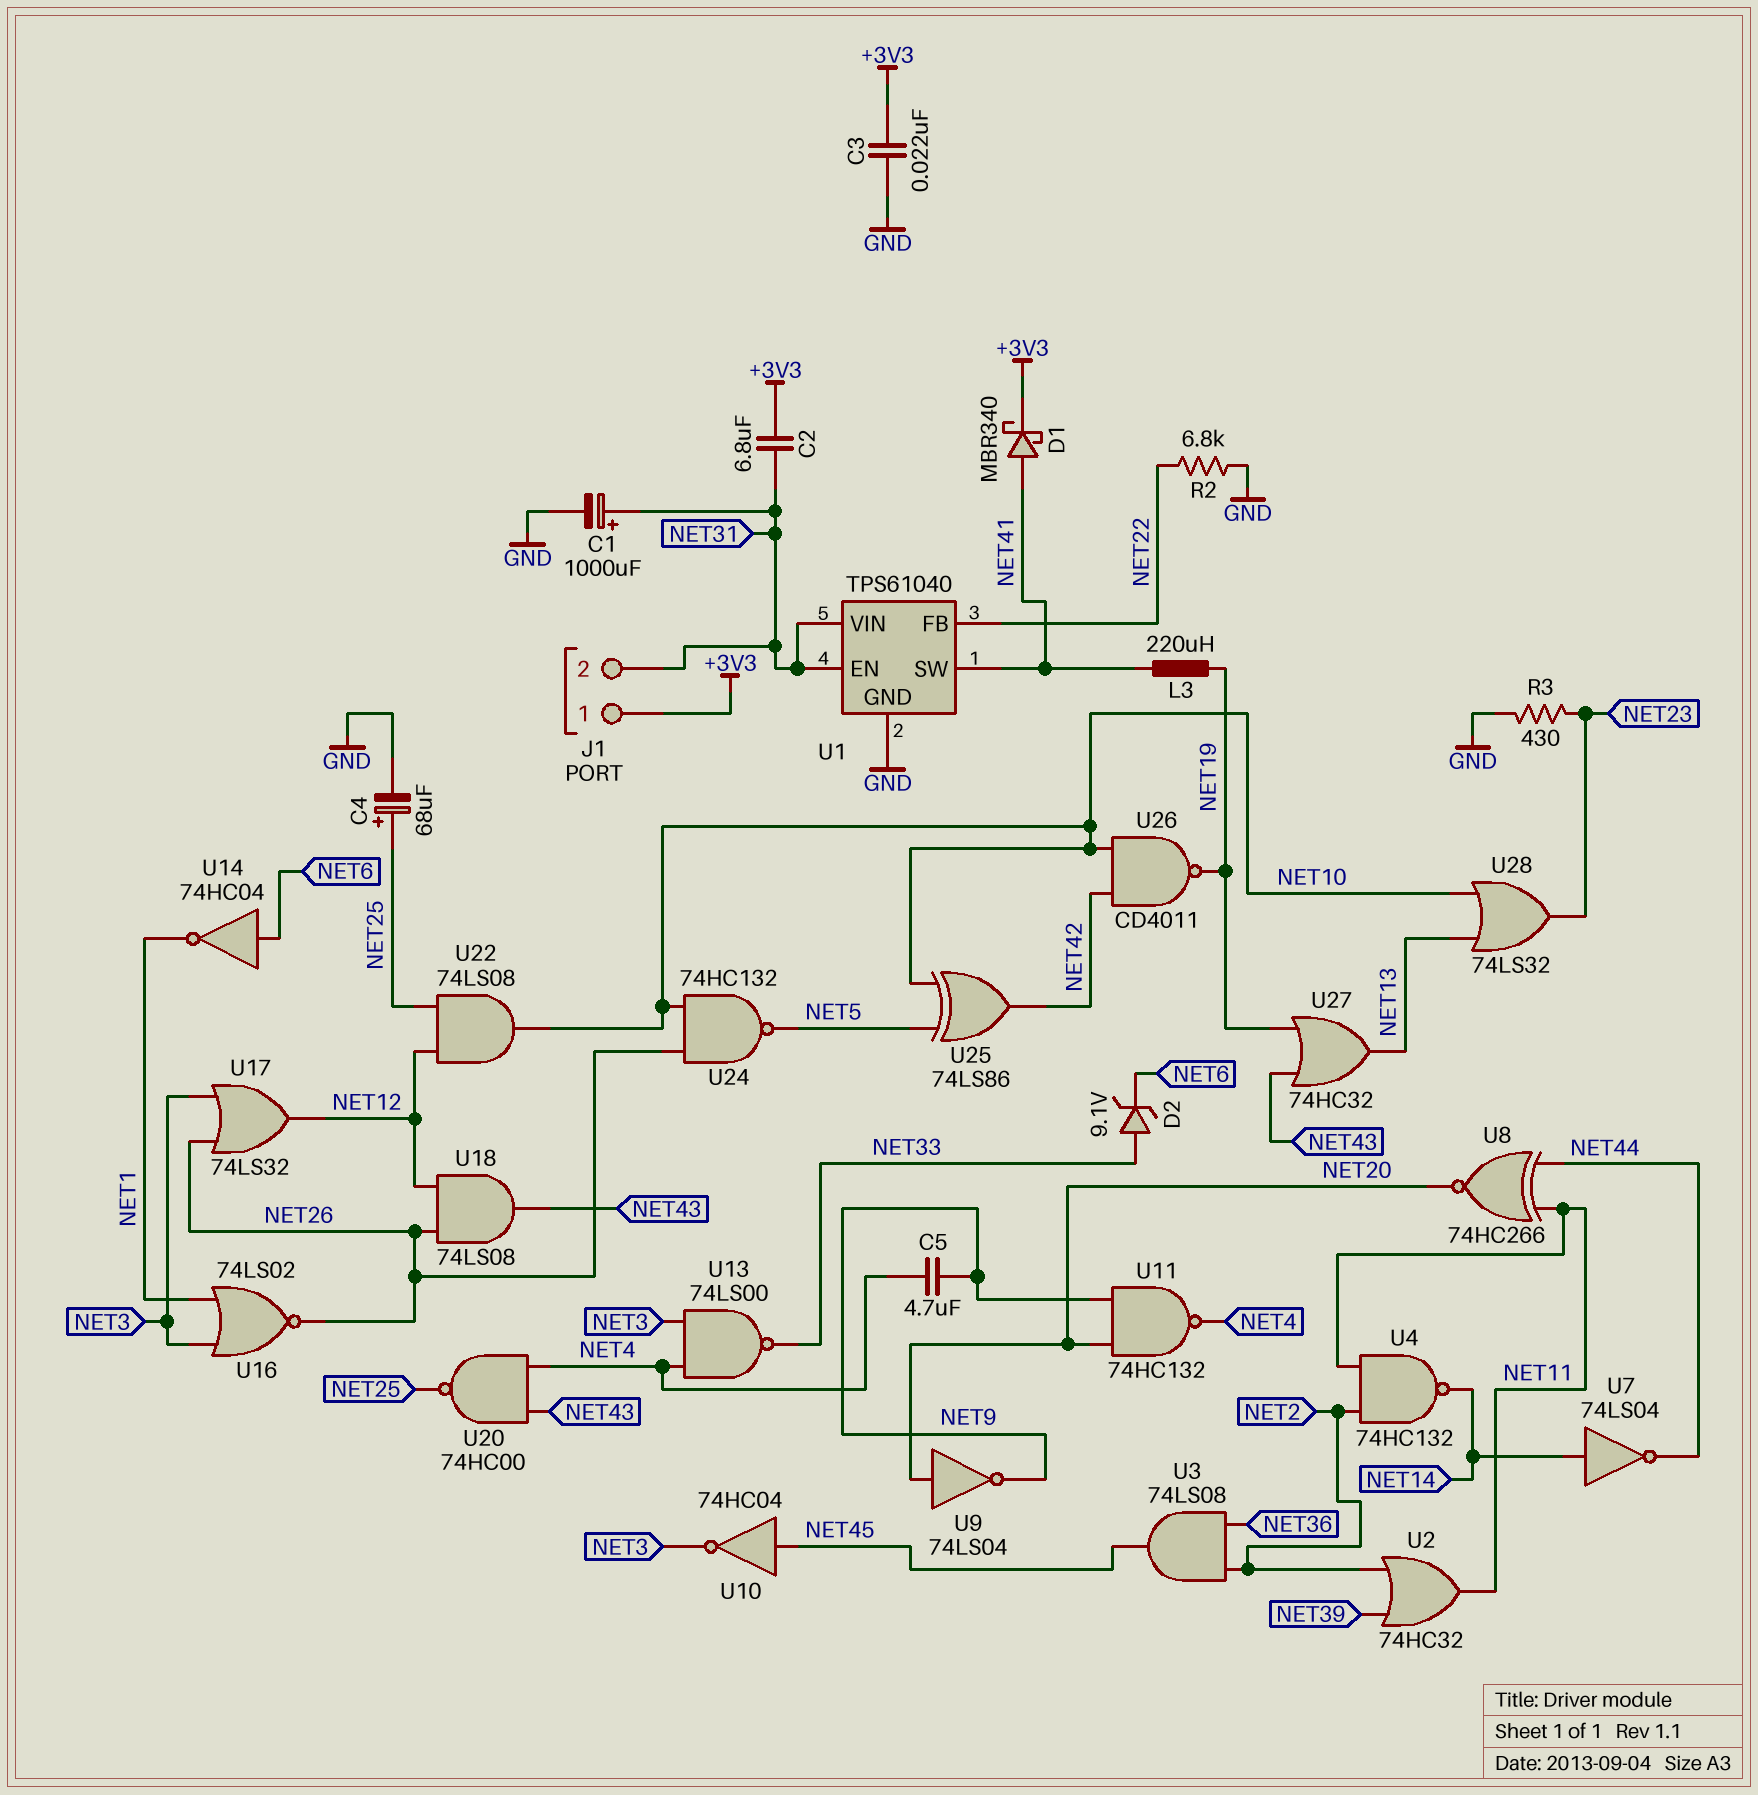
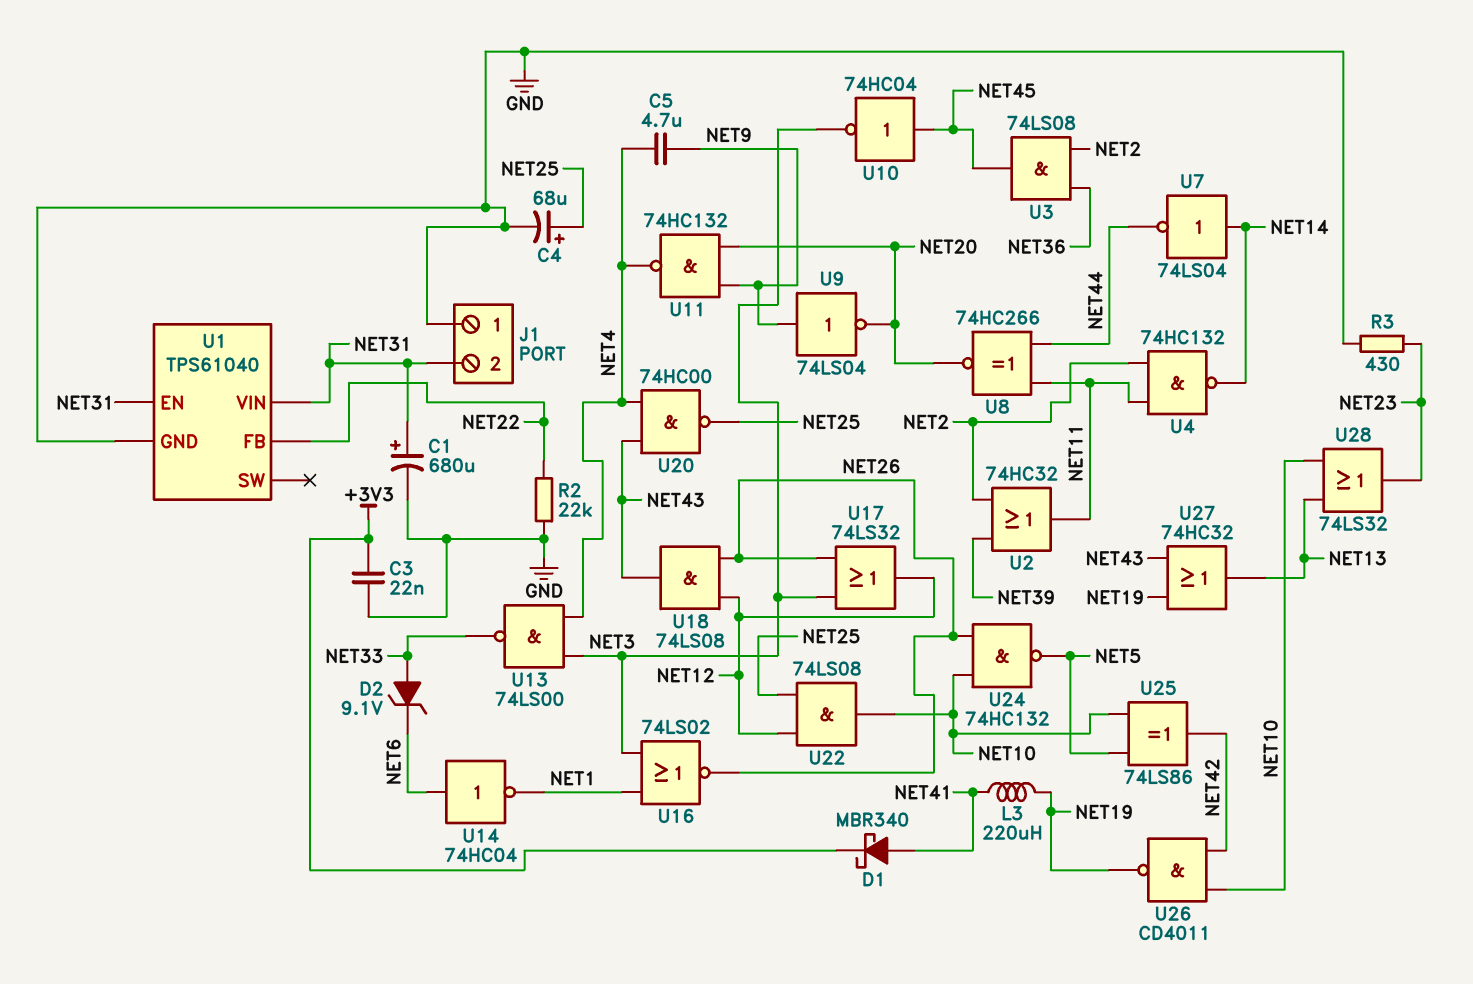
C1: 1000uF (plus NET31, minus GND) -> 680uF (plus NET31, minus GND)
C2: 6.8uF (+3V3, NET31) -> none
J1 pin 1: +3V3 -> GND
R2: 6.8k (GND, NET22) -> 22k (GND, NET22)
U1 pin SW: NET41 -> none
U9: NOT 74LS04 (in NET20, out NET9) -> NOT 74LS04 (in NET9, out NET20)

